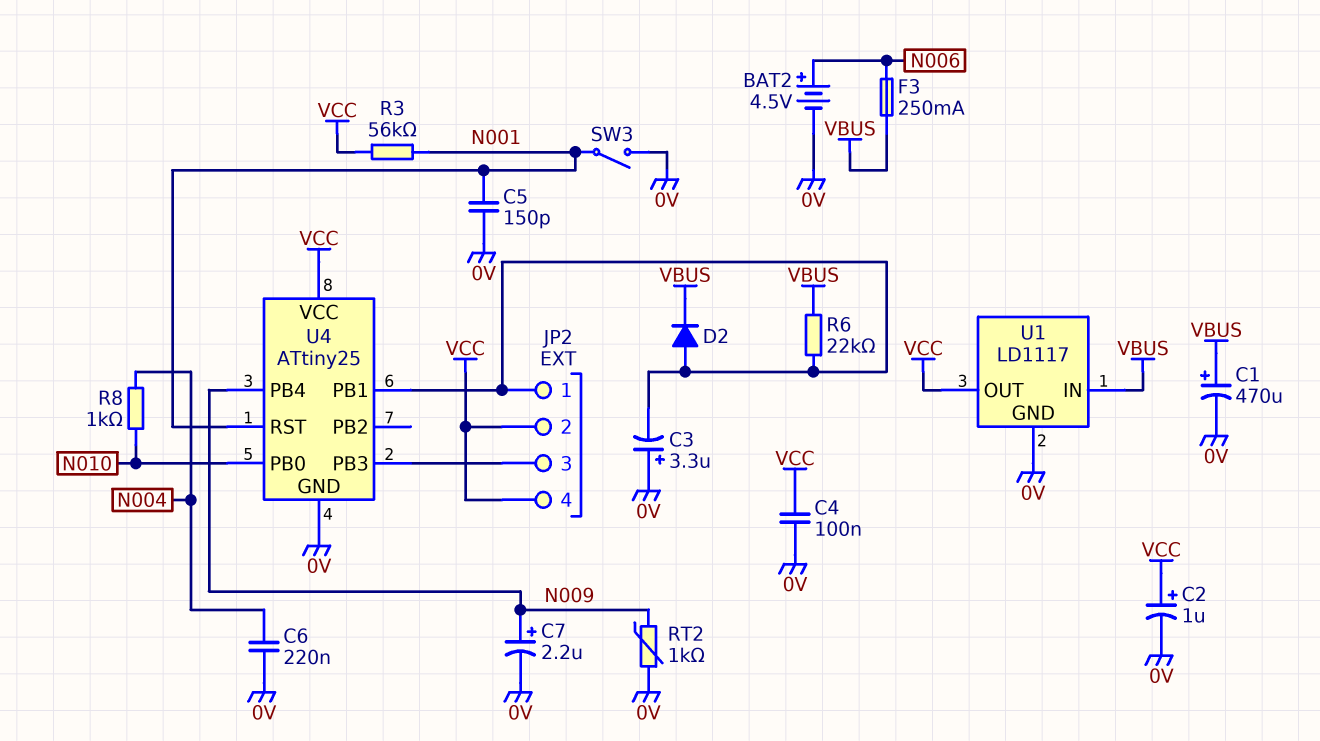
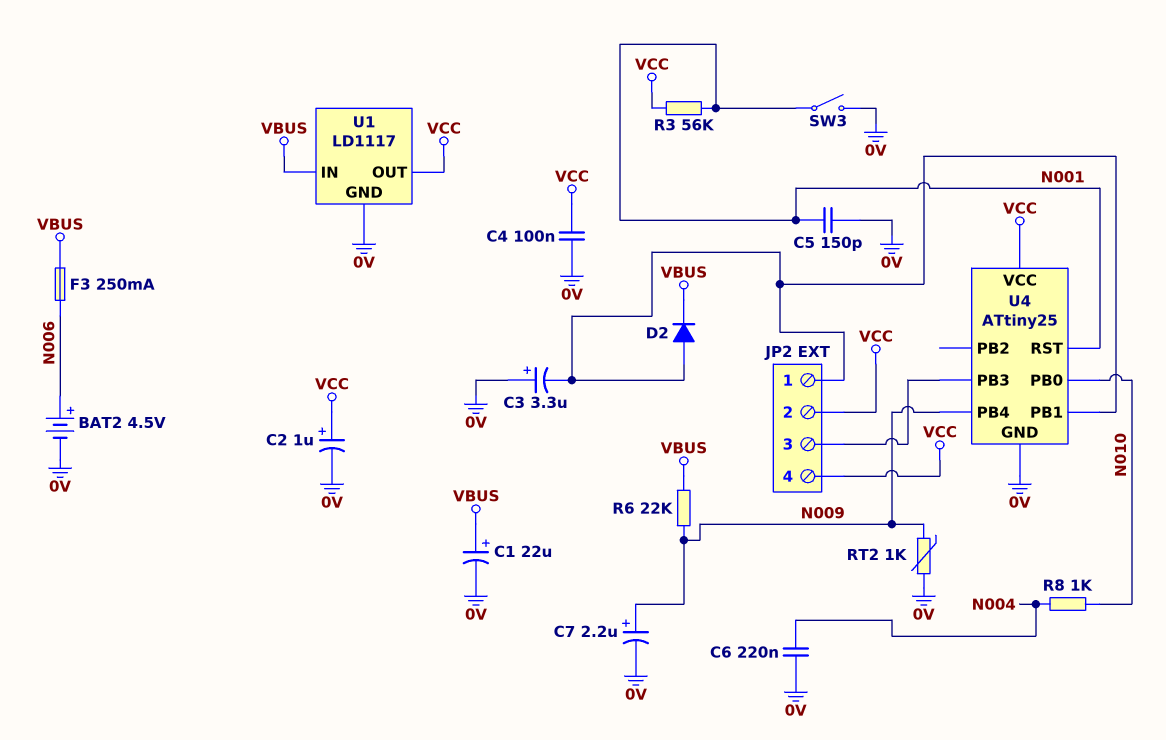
C1: 470uF (plus VBUS, minus 0V) -> 22uF (plus VBUS, minus 0V)
R6: 22k (JP2/1, VBUS) -> 22k (N009, VBUS)

